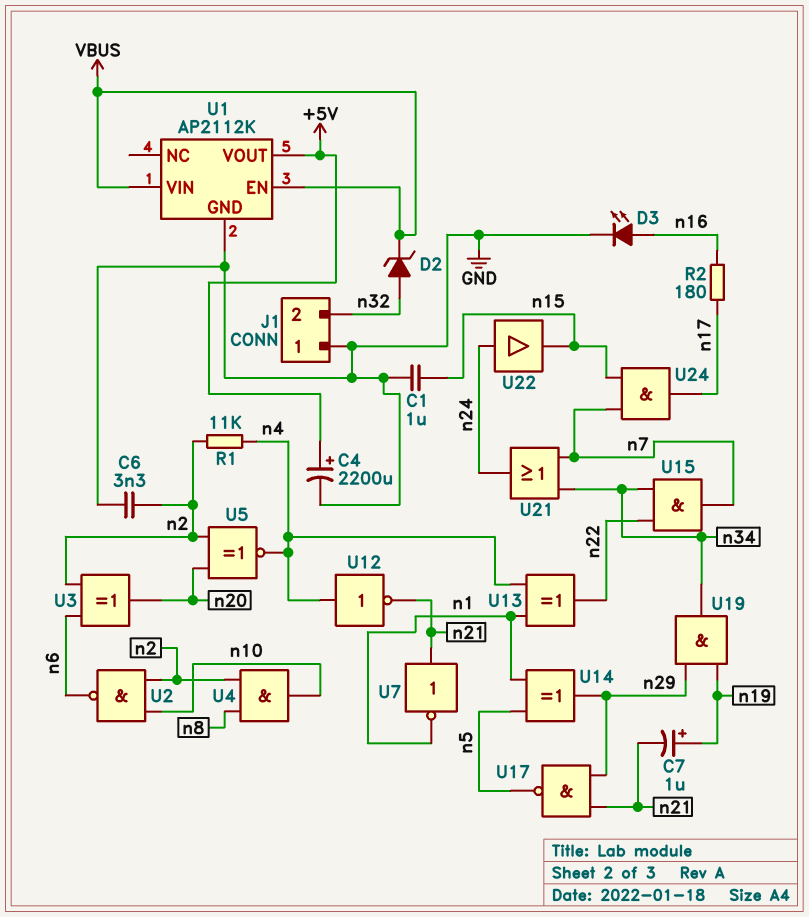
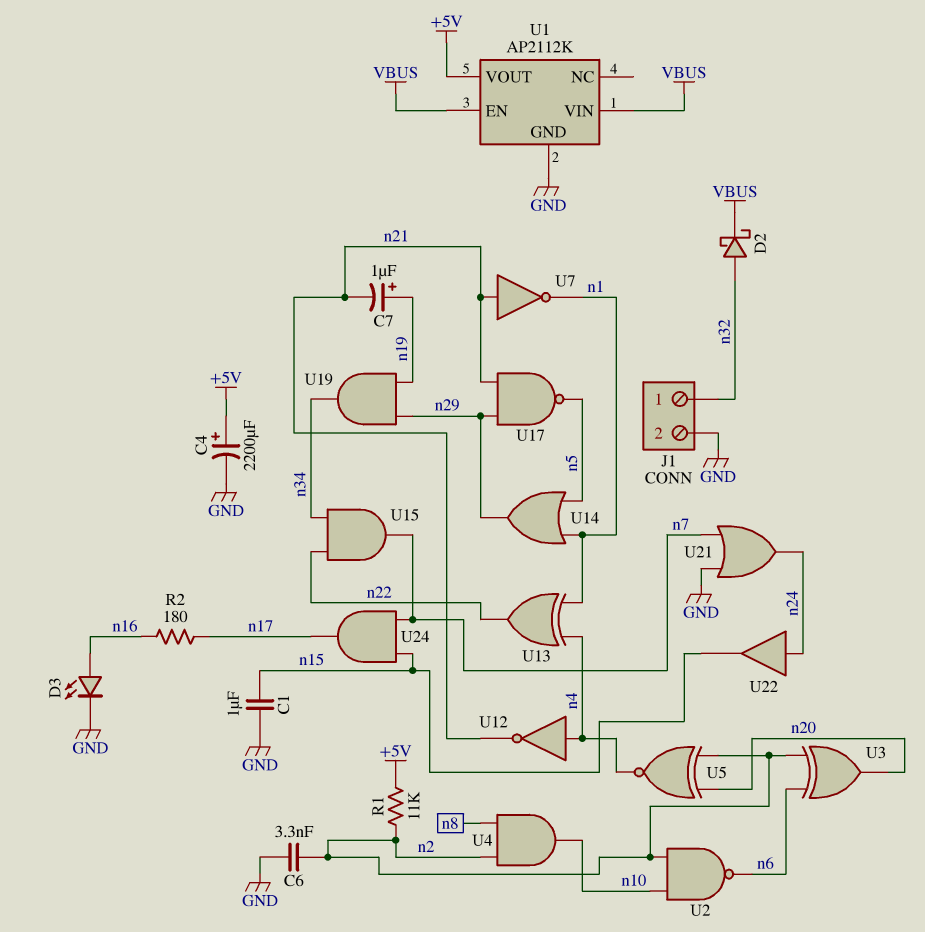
D2: zener (A n32, K VBUS) -> schottky (A n32, K VBUS)
J1 pin 1: GND -> n32
J1 pin 2: n32 -> GND
R1: 11k (n2, n4) -> 11k (+5V, n2)
U14: XOR (in n1, in n5, out n29) -> OR (in n1, in n5, out n29)
U21: OR (in n7, in n34, out n24) -> OR (in GND, in n7, out n24)

